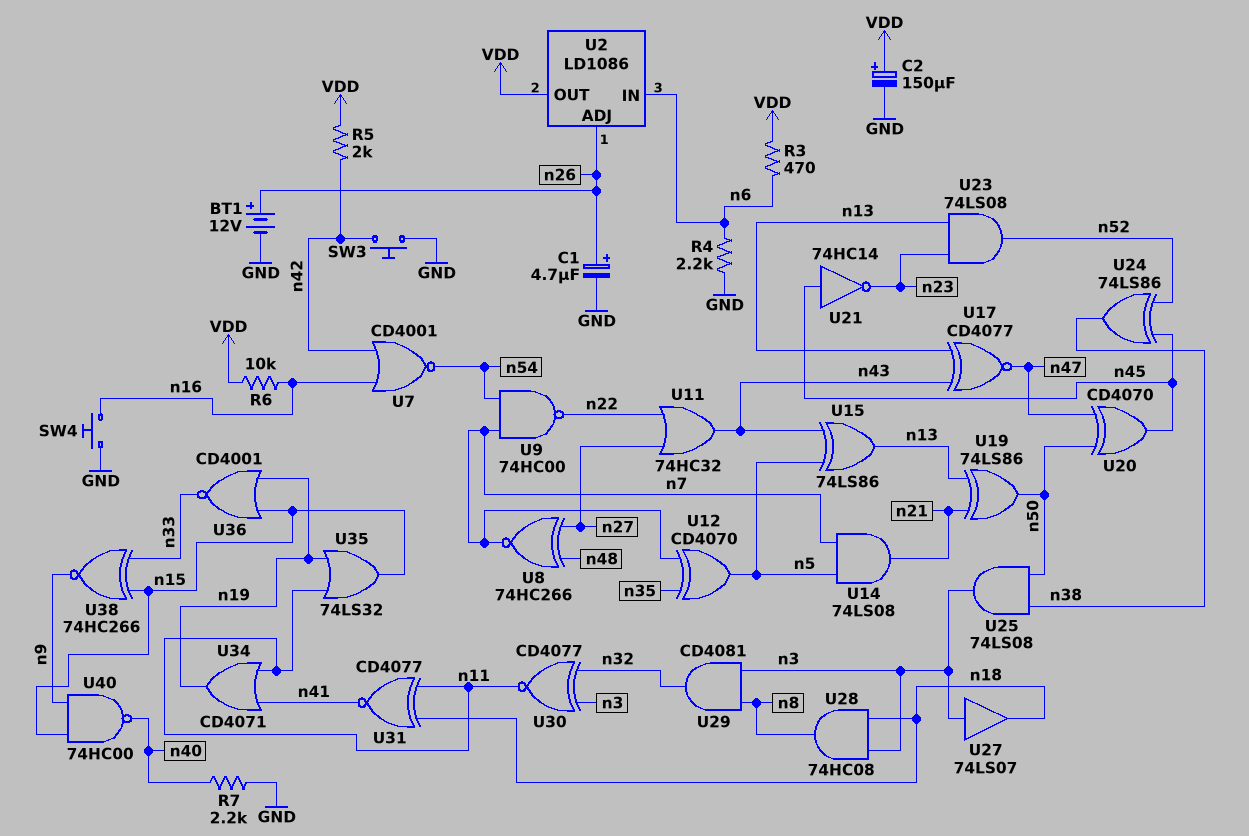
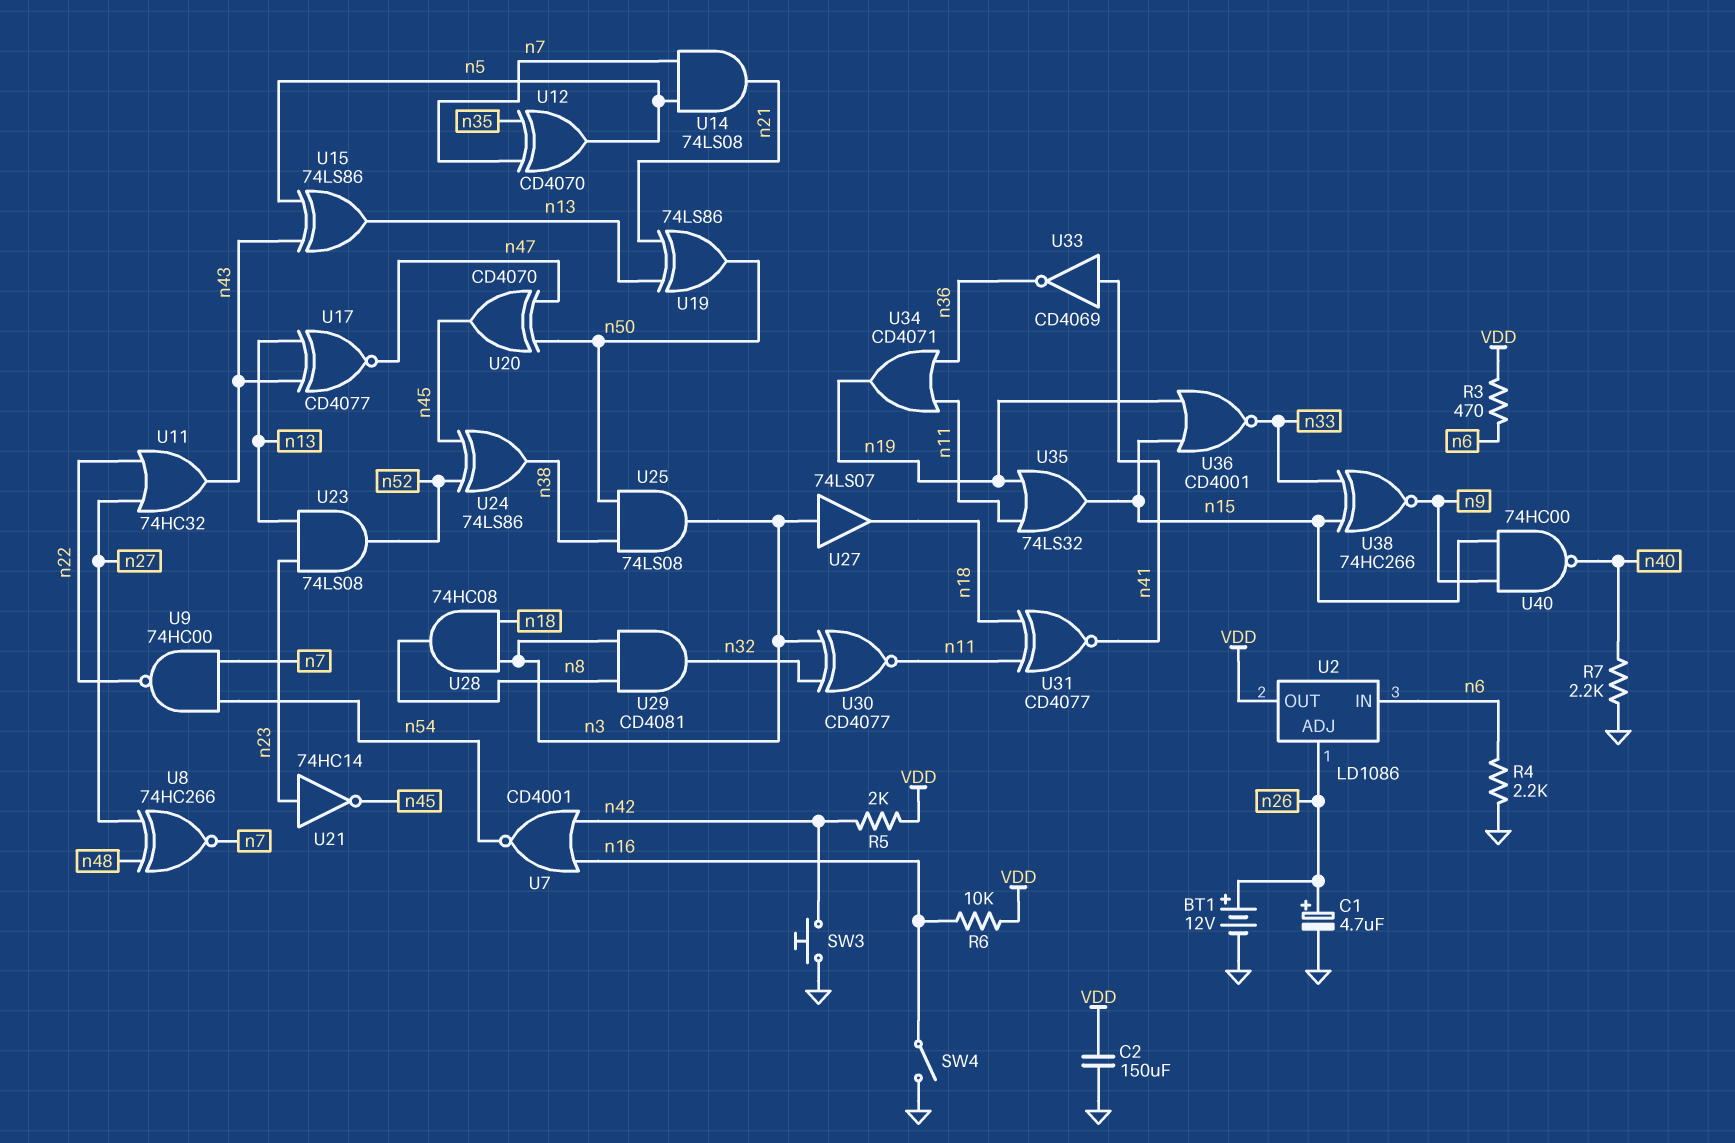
C2: 150uF (plus VDD, minus GND) -> 150uF (GND, VDD)
SW4: button (GND, n16) -> switch (GND, n16)
U21: NOT 74HC14 (in n45, out n23) -> NOT 74HC14 (in n23, out n45)
U33: none -> NOT CD4069 (in n41, out n36)
U34: OR CD4071 (in n11, in n41, out n19) -> OR CD4071 (in n11, in n36, out n19)

